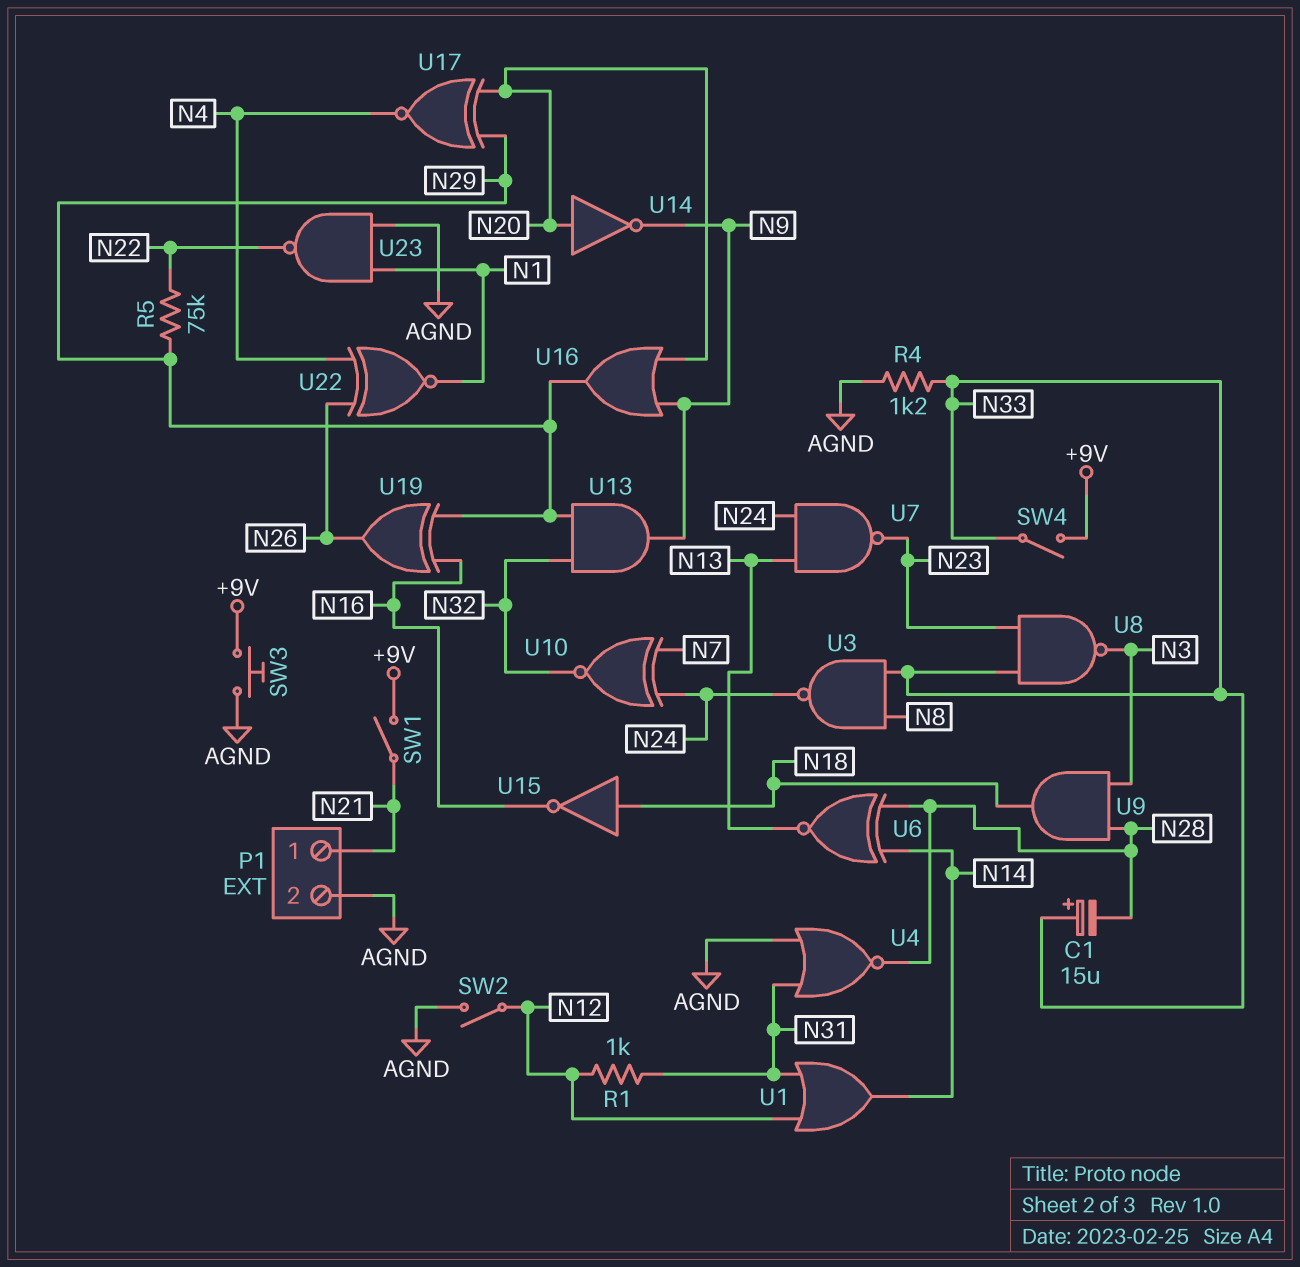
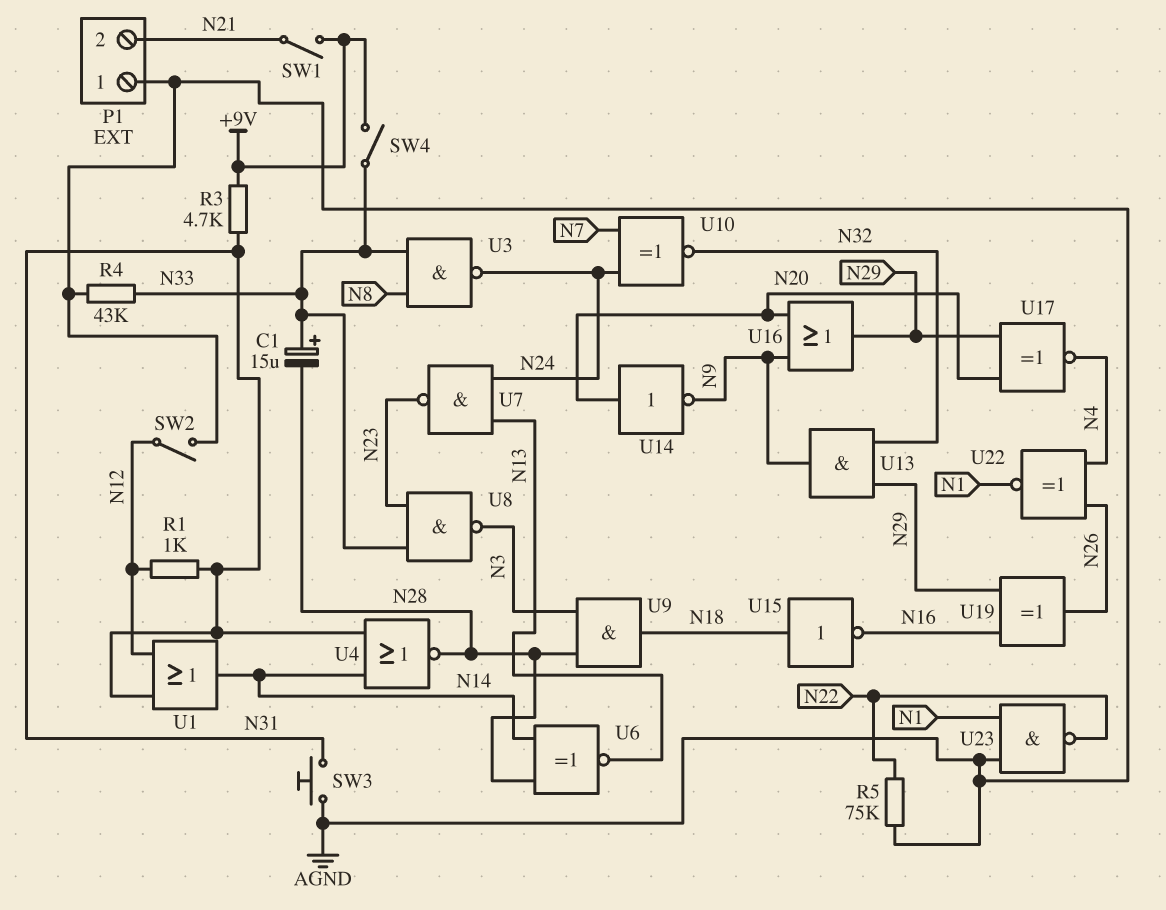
P1 pin 1: N21 -> AGND
P1 pin 2: AGND -> N21
R3: none -> 4.7k (+9V, N31)
R4: 1.2k (AGND, N33) -> 43k (AGND, N33)
R5: 75k (N22, N29) -> 75k (AGND, N22)
SW3: button (+9V, AGND) -> button (AGND, N31)
U4: NOR (in AGND, in N31, out N28) -> NOR (in N14, in N31, out N28)

